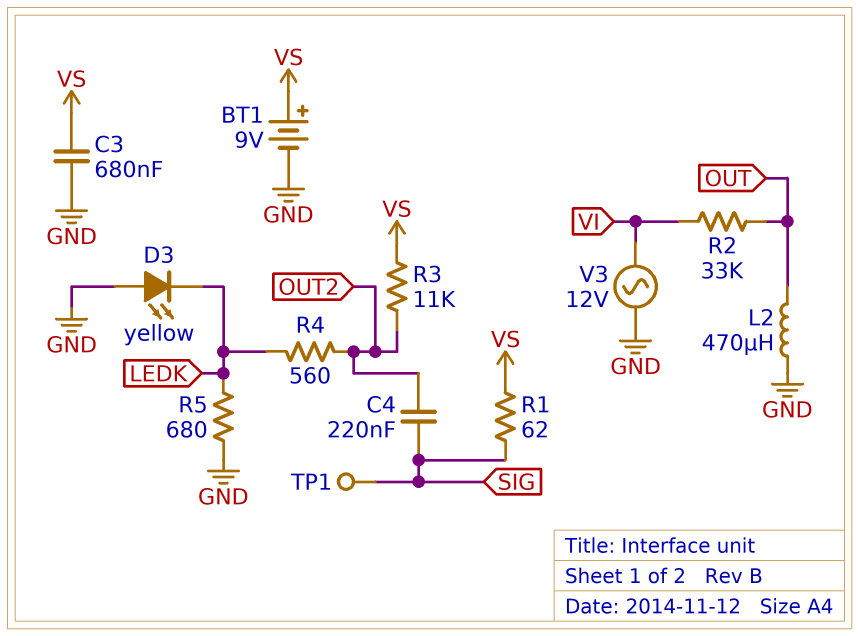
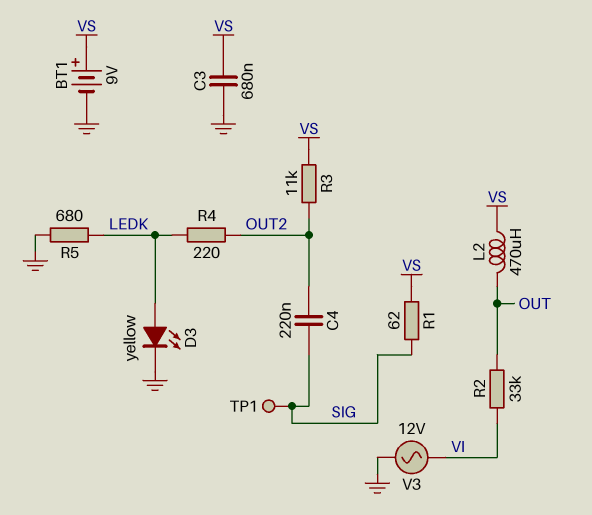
D3: LED yellow (A GND, K LEDK) -> LED yellow (A LEDK, K GND)
L2: 470uH (GND, OUT) -> 470uH (OUT, VS)
R4: 560 (LEDK, OUT2) -> 220 (LEDK, OUT2)

